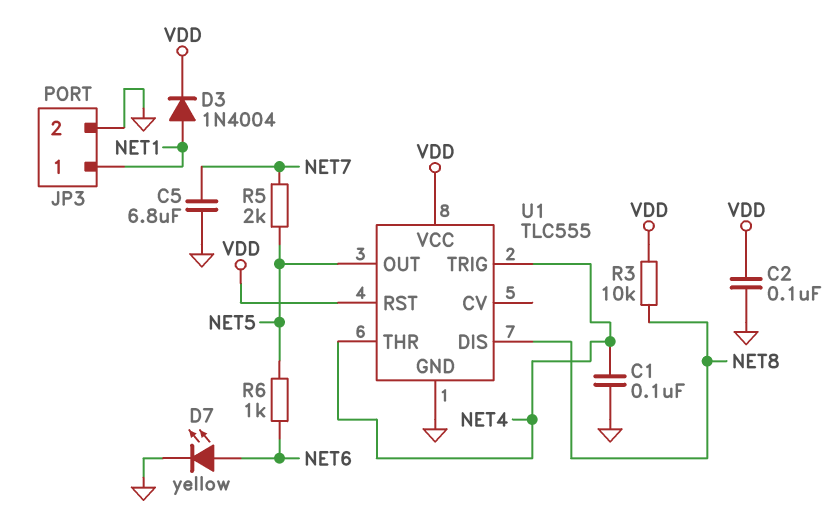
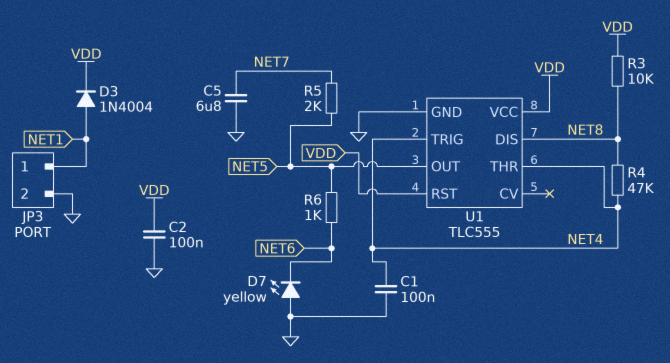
D7: LED yellow (A NET6, K GND) -> LED yellow (A GND, K NET6)
R4: none -> 47k (NET4, NET8)

